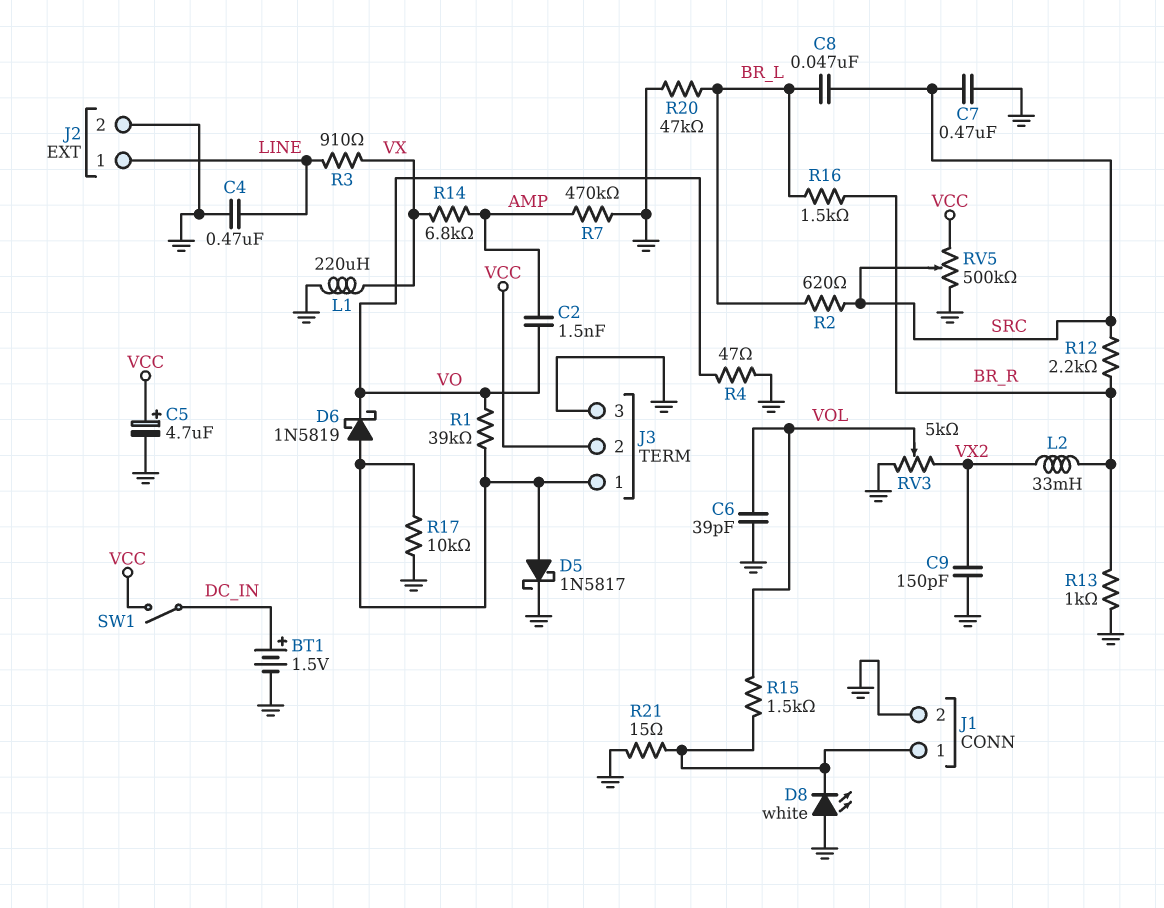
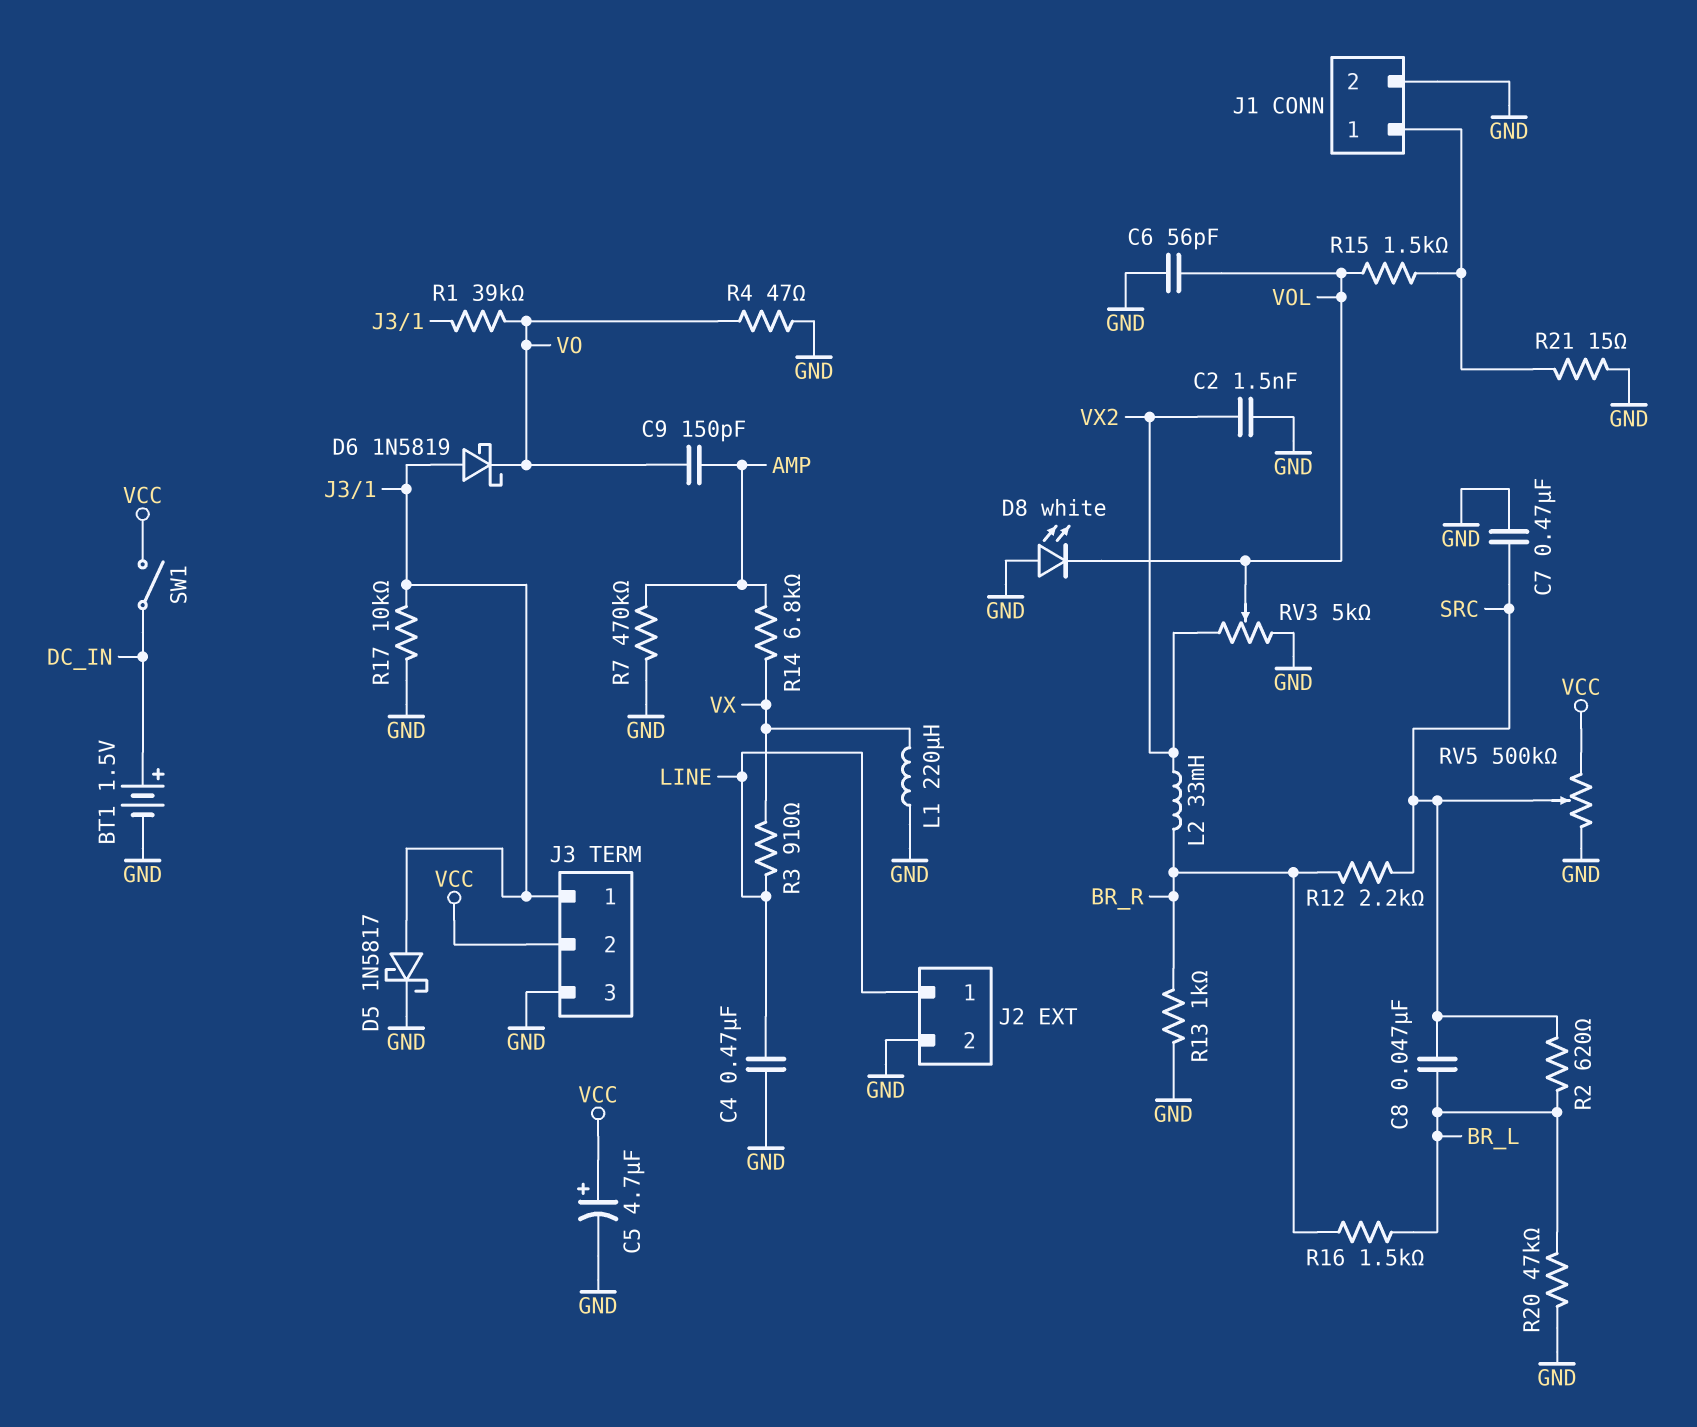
C2: 1.5nF (AMP, VO) -> 1.5nF (GND, VX2)
C6: 39pF (GND, VOL) -> 56pF (GND, VOL)
C9: 150pF (GND, VX2) -> 150pF (AMP, VO)
D8: LED white (A GND, K J1/1) -> LED white (A GND, K VOL)

